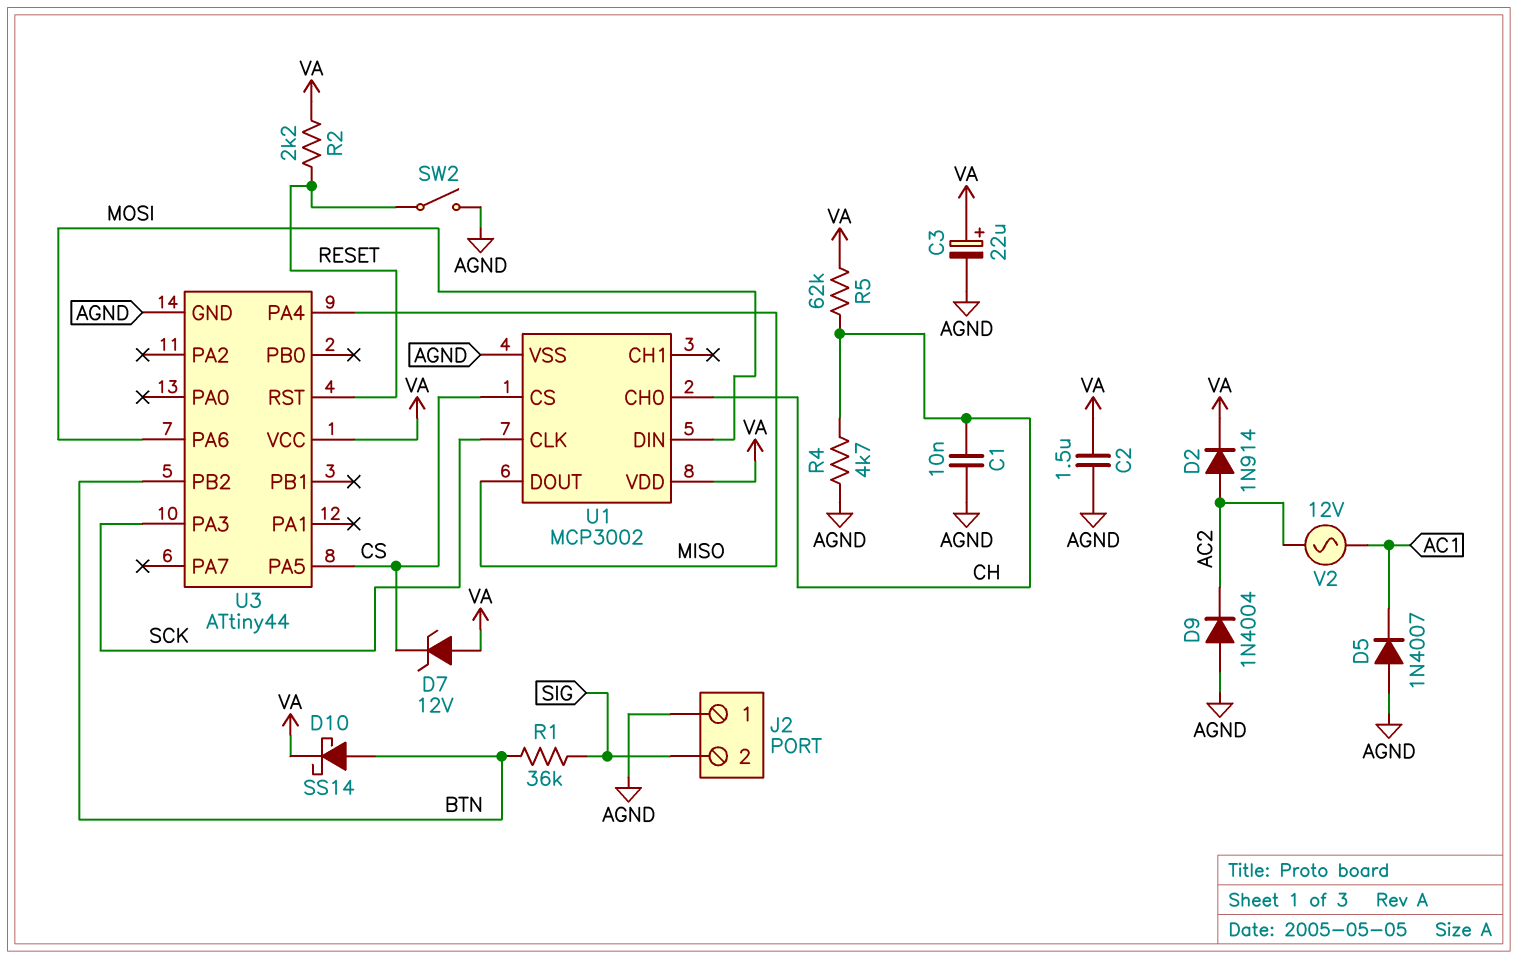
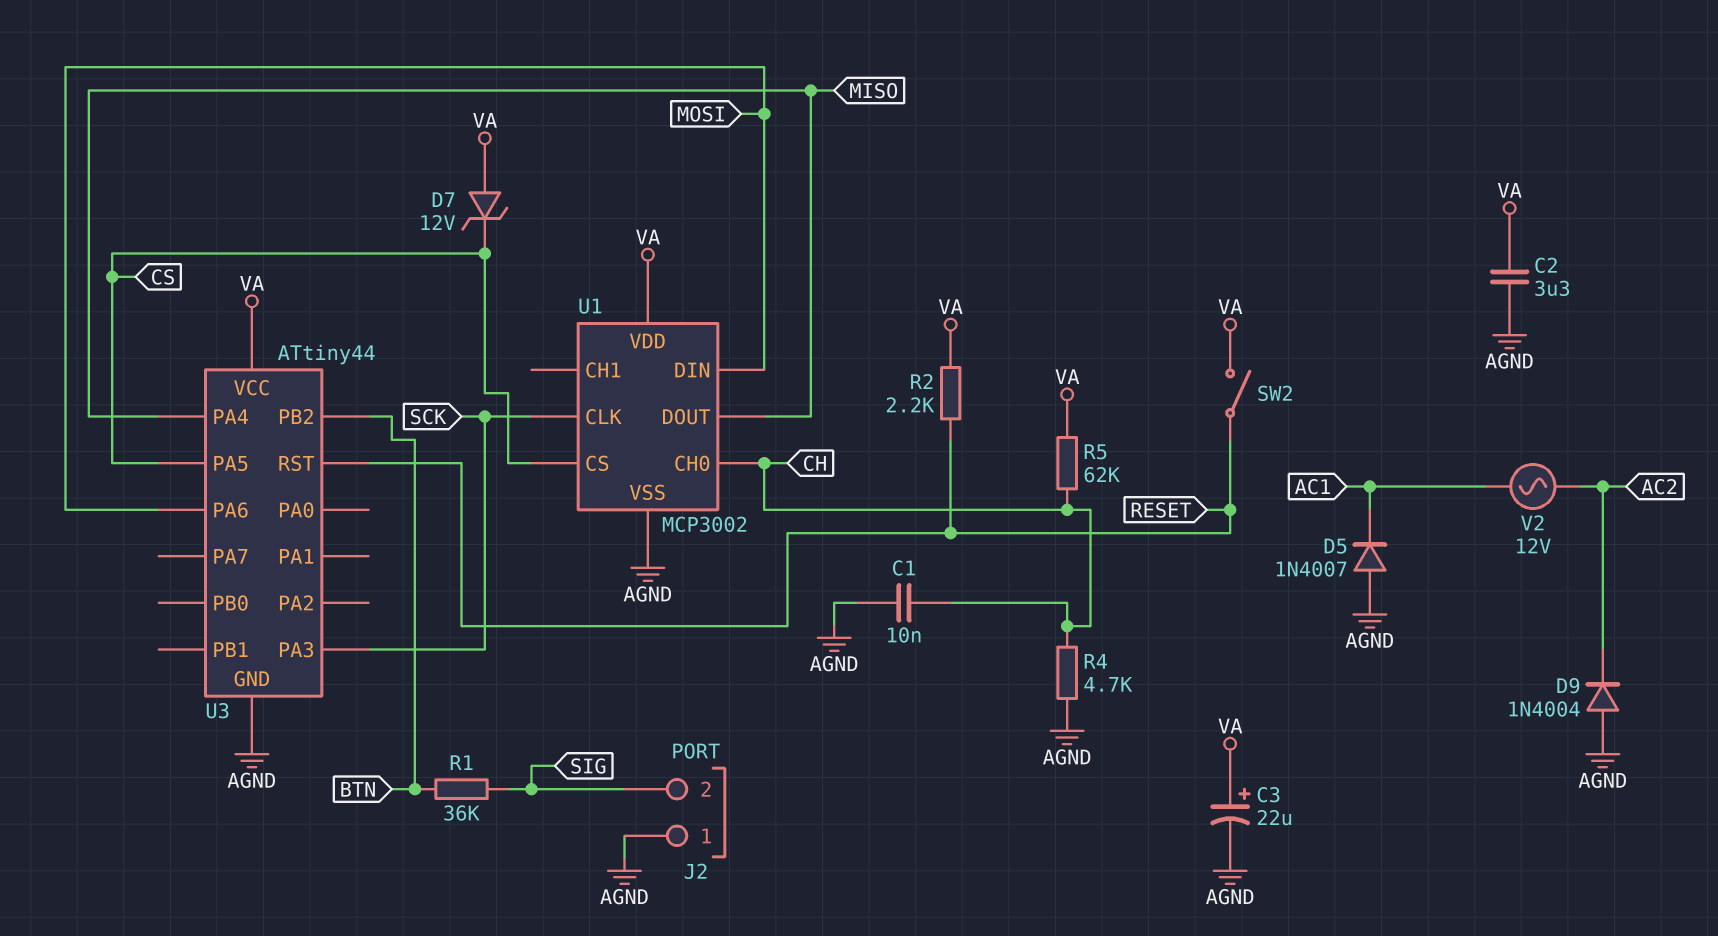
C2: 1.5uF (AGND, VA) -> 3.3uF (AGND, VA)
D2: diode 1N914 (A AC2, K VA) -> none
D10: schottky SS14 (A BTN, K VA) -> none
SW2: switch (AGND, RESET) -> switch (RESET, VA)

